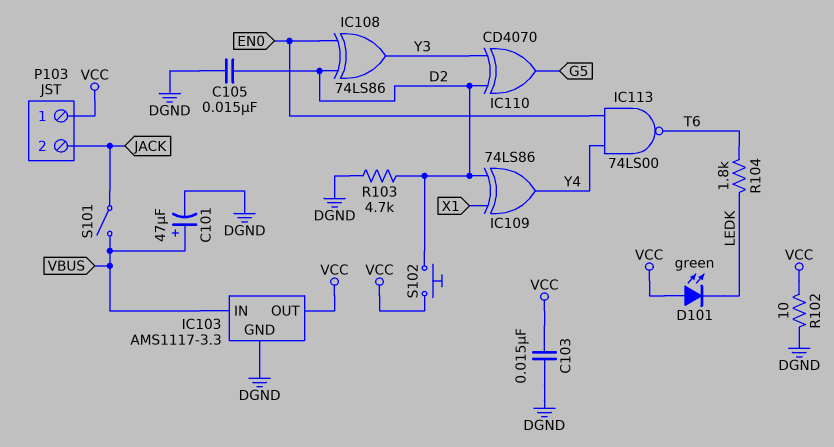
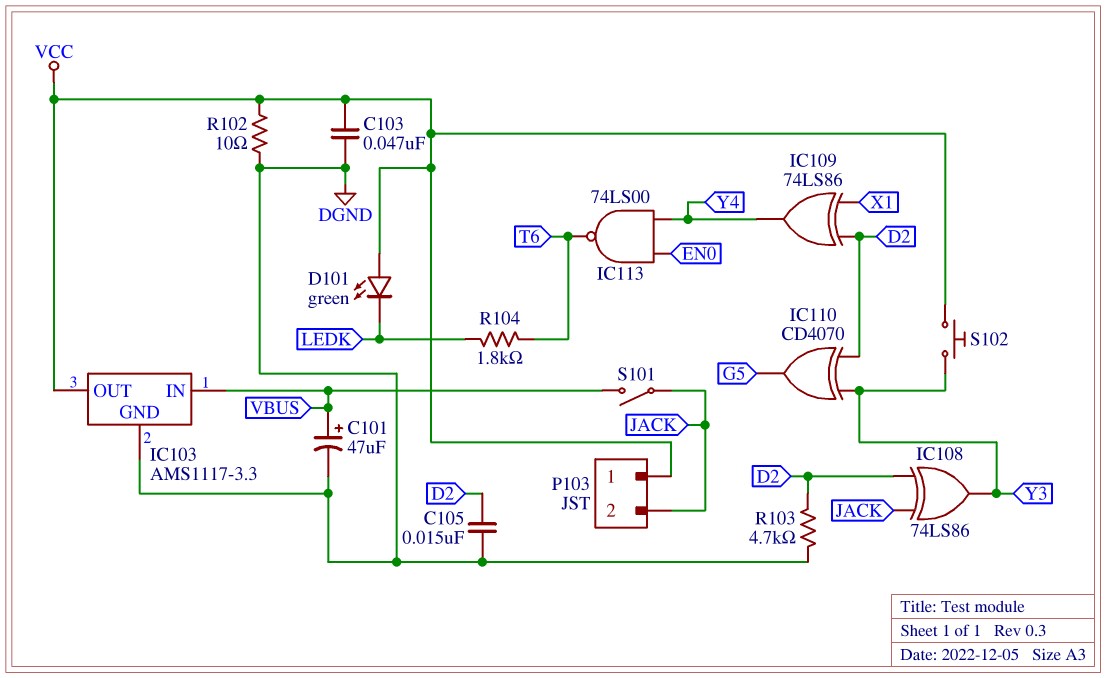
C103: 15nF (DGND, VCC) -> 47nF (DGND, VCC)
IC108: XOR 74LS86 (in D2, in EN0, out Y3) -> XOR 74LS86 (in D2, in JACK, out Y3)
S102: button (D2, VCC) -> button (VCC, Y3)

